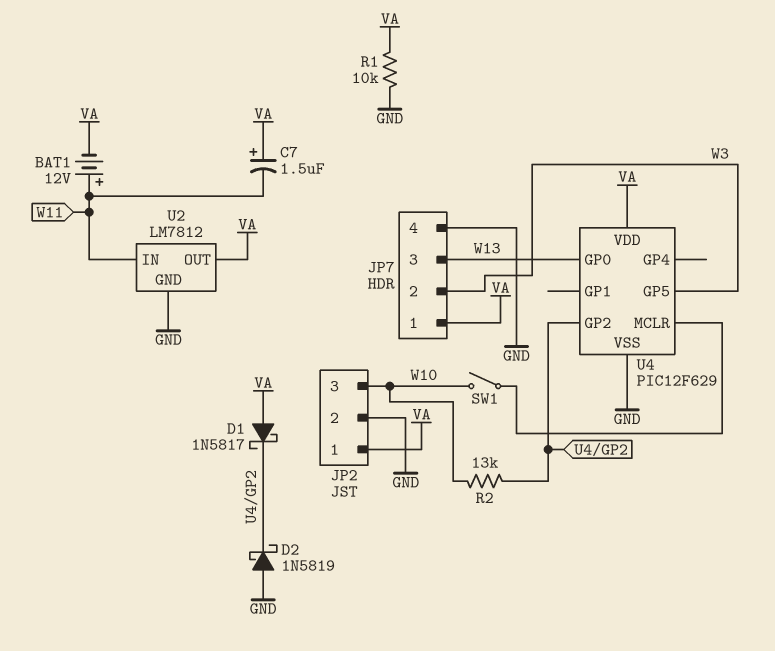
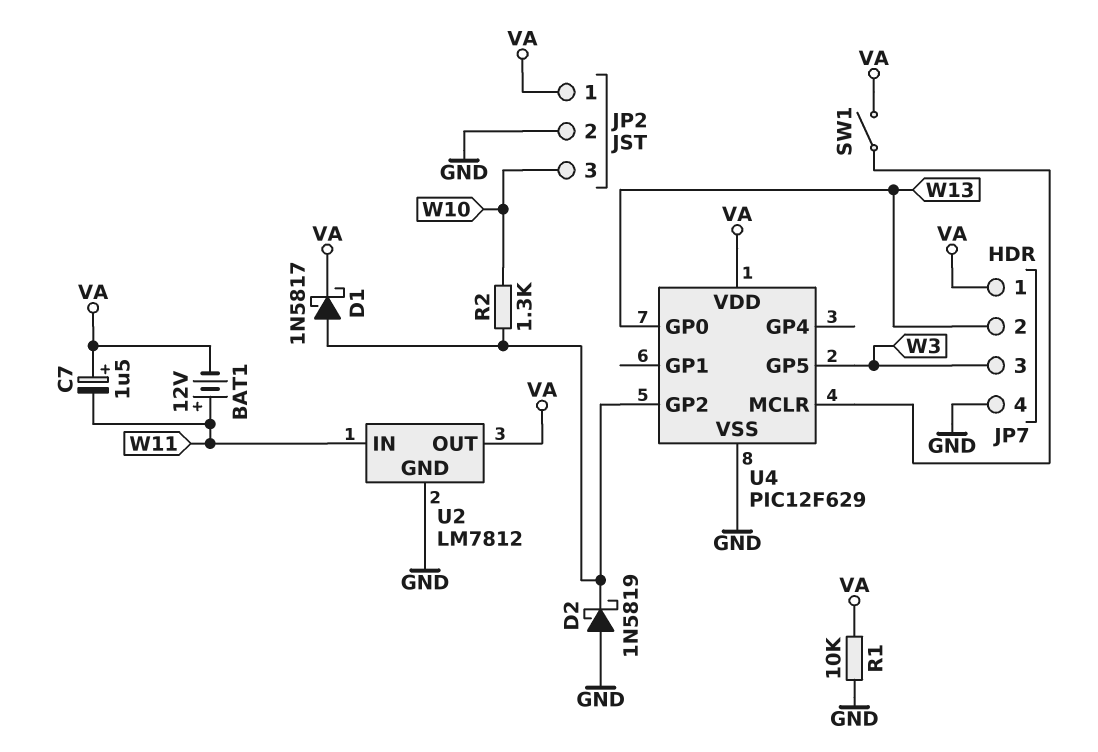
D1: schottky 1N5817 (A VA, K U4/GP2) -> schottky 1N5817 (A U4/GP2, K VA)
JP7 pin 2: W3 -> W13
JP7 pin 3: W13 -> W3
R2: 13k (U4/GP2, W10) -> 1.3k (U4/GP2, W10)
SW1: switch (U4/MCLR, W10) -> switch (U4/MCLR, VA)

